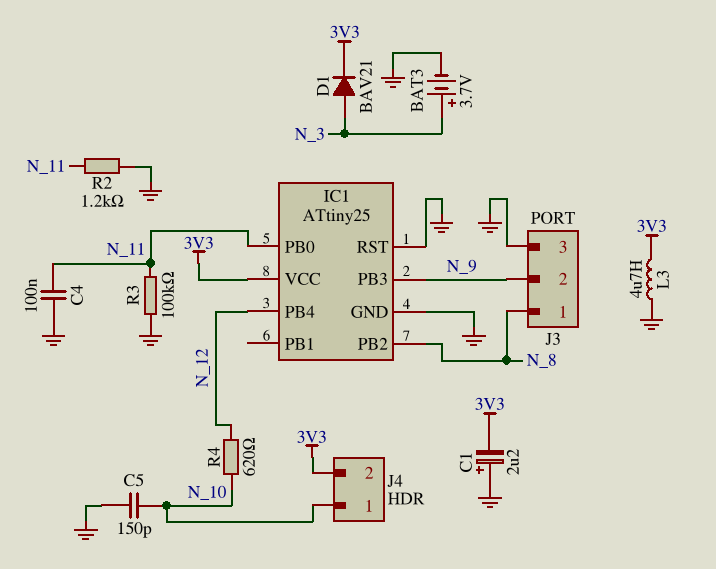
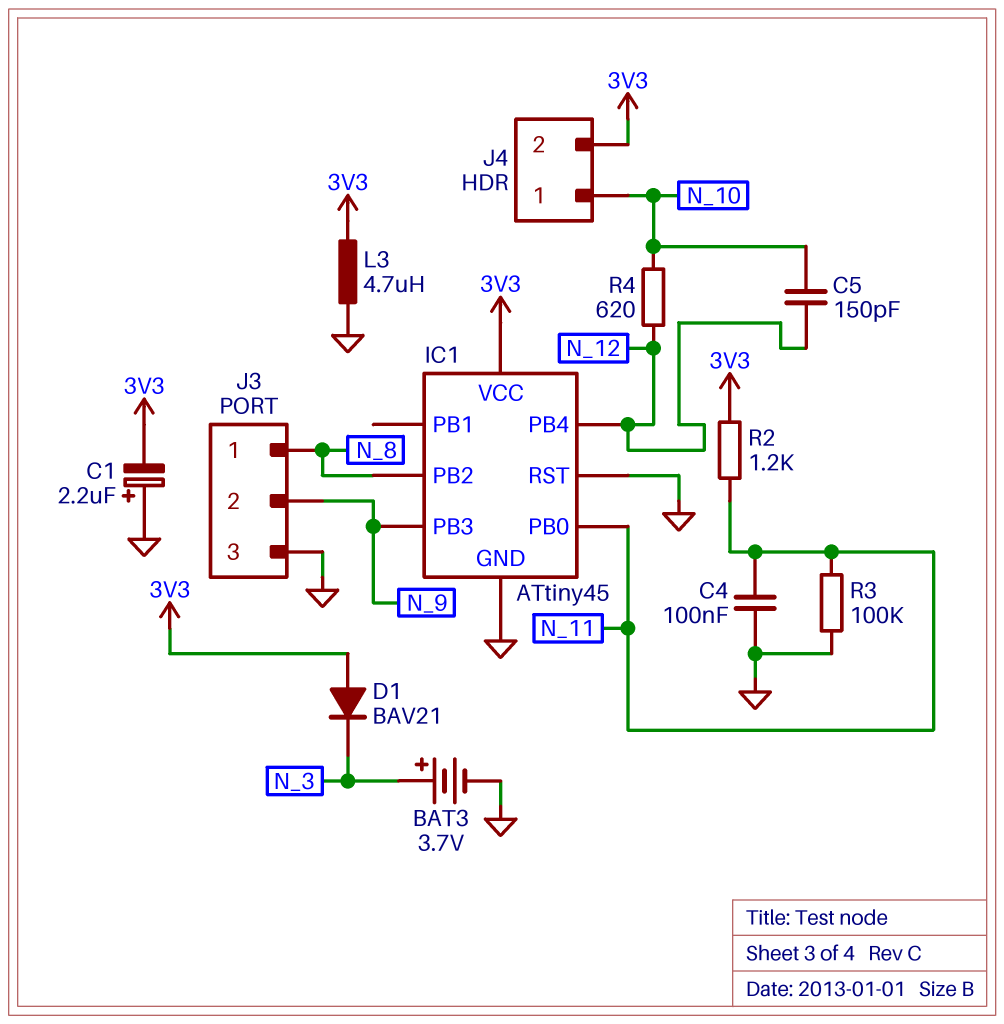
C5: 150pF (GND, N_10) -> 150pF (N_10, N_12)
D1: diode BAV21 (A N_3, K 3V3) -> diode BAV21 (A 3V3, K N_3)
IC1: ATtiny25 -> ATtiny45
R2: 1.2k (GND, N_11) -> 1.2k (3V3, N_11)

